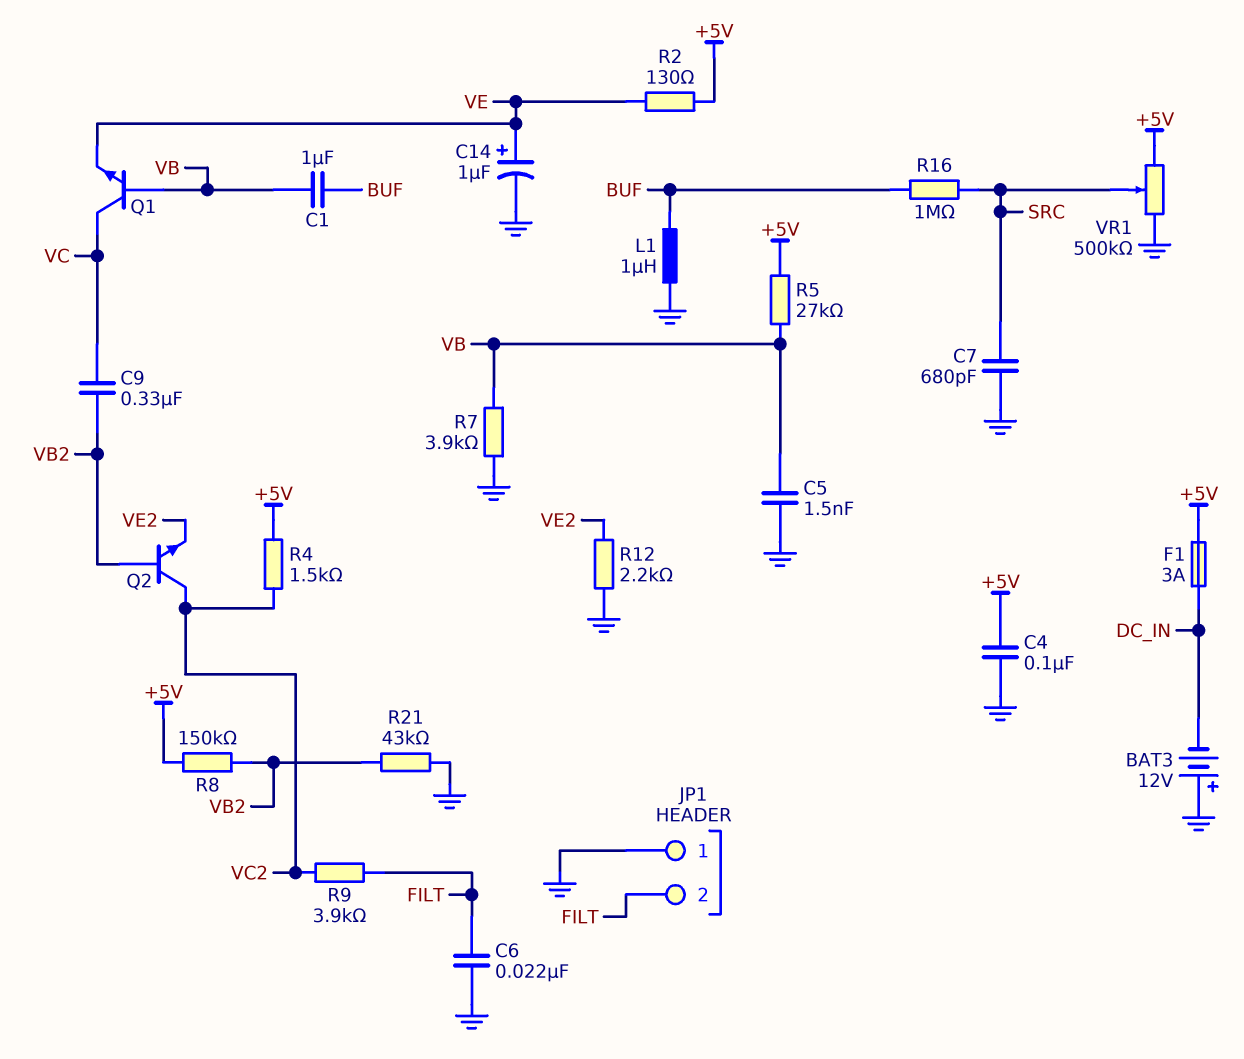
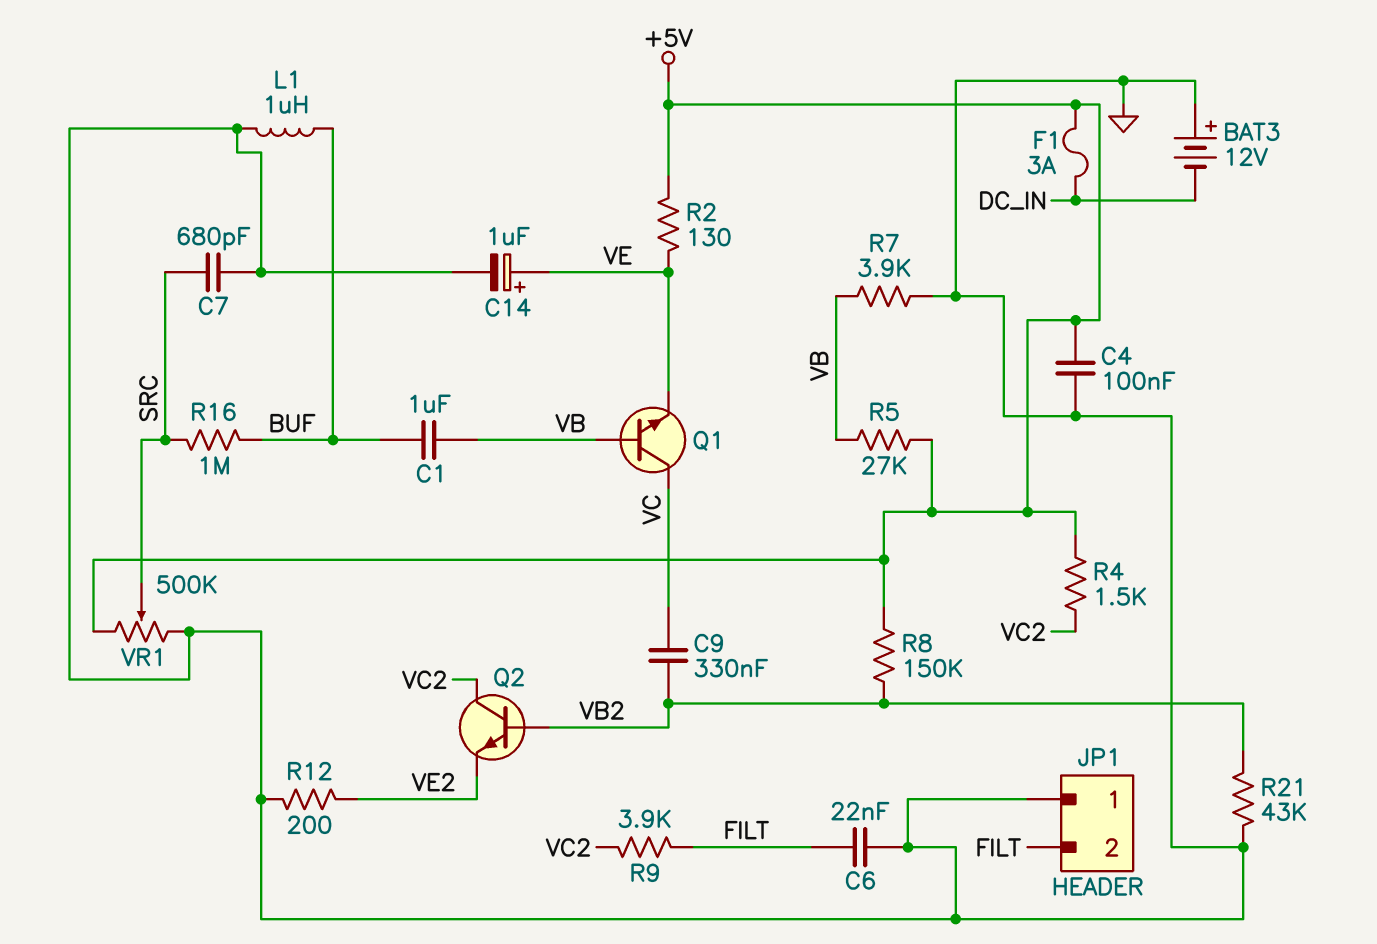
C5: 1.5nF (GND, VB) -> none
R12: 2.2k (GND, VE2) -> 200 (GND, VE2)

